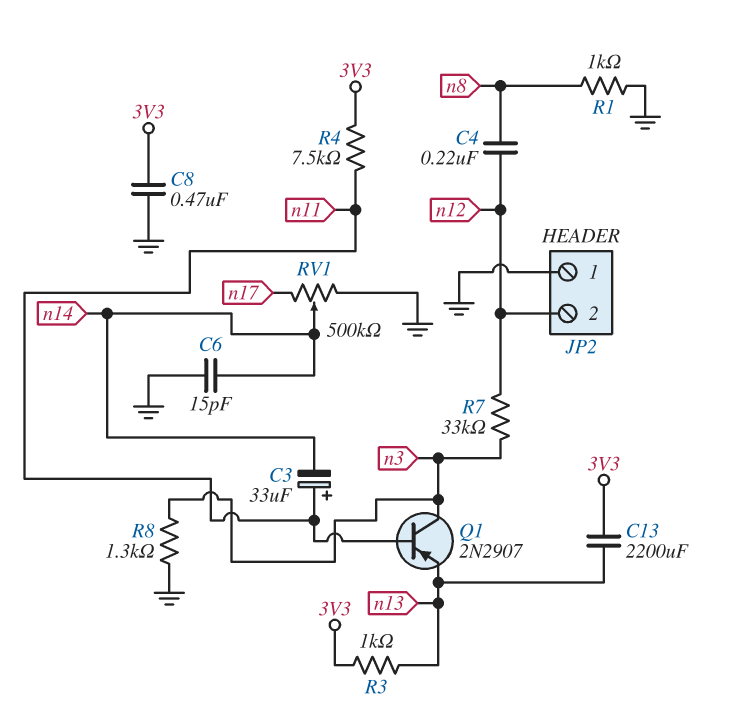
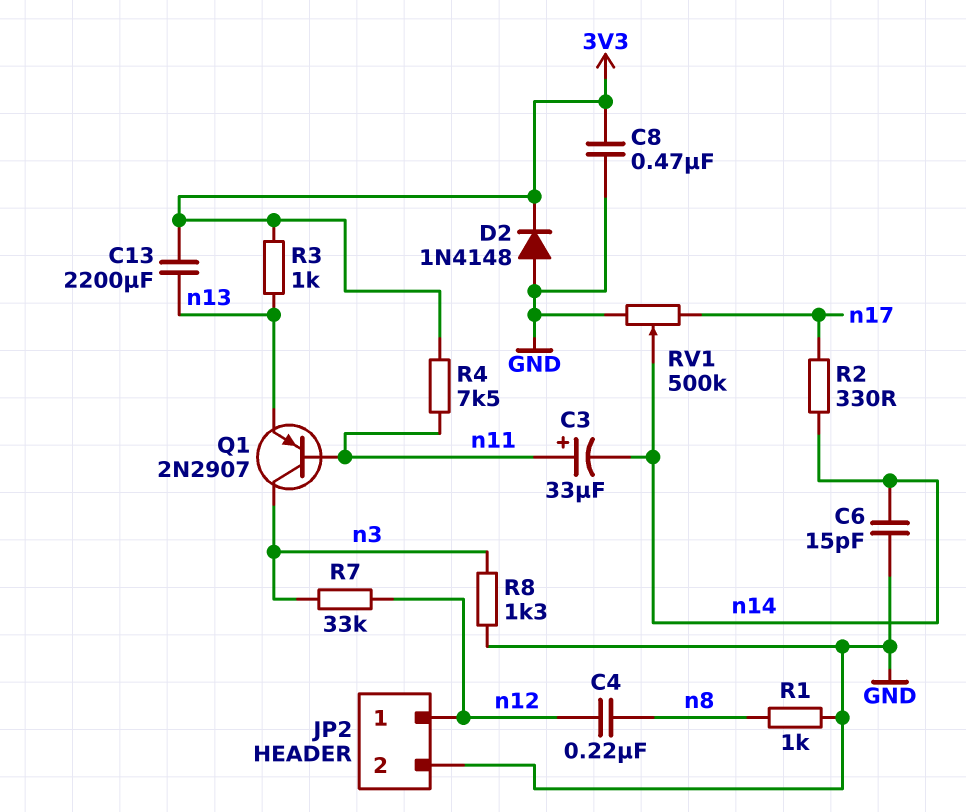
D2: none -> diode 1N4148 (A GND, K 3V3)
JP2 pin 1: GND -> n12
JP2 pin 2: n12 -> GND
R2: none -> 330 (n14, n17)

